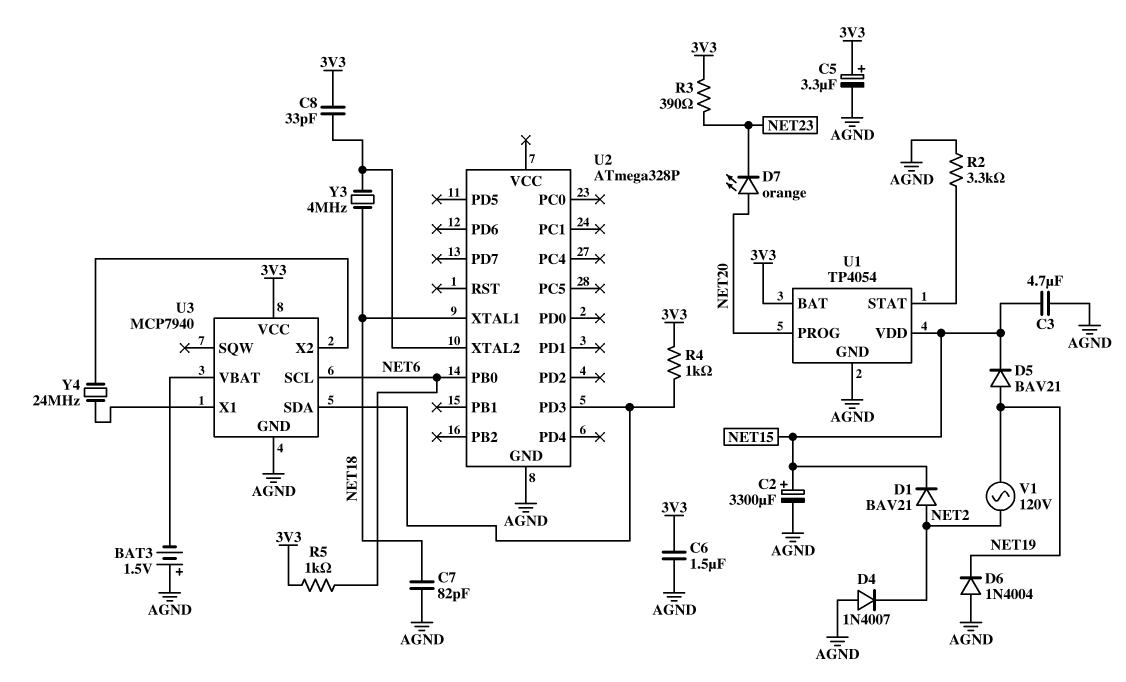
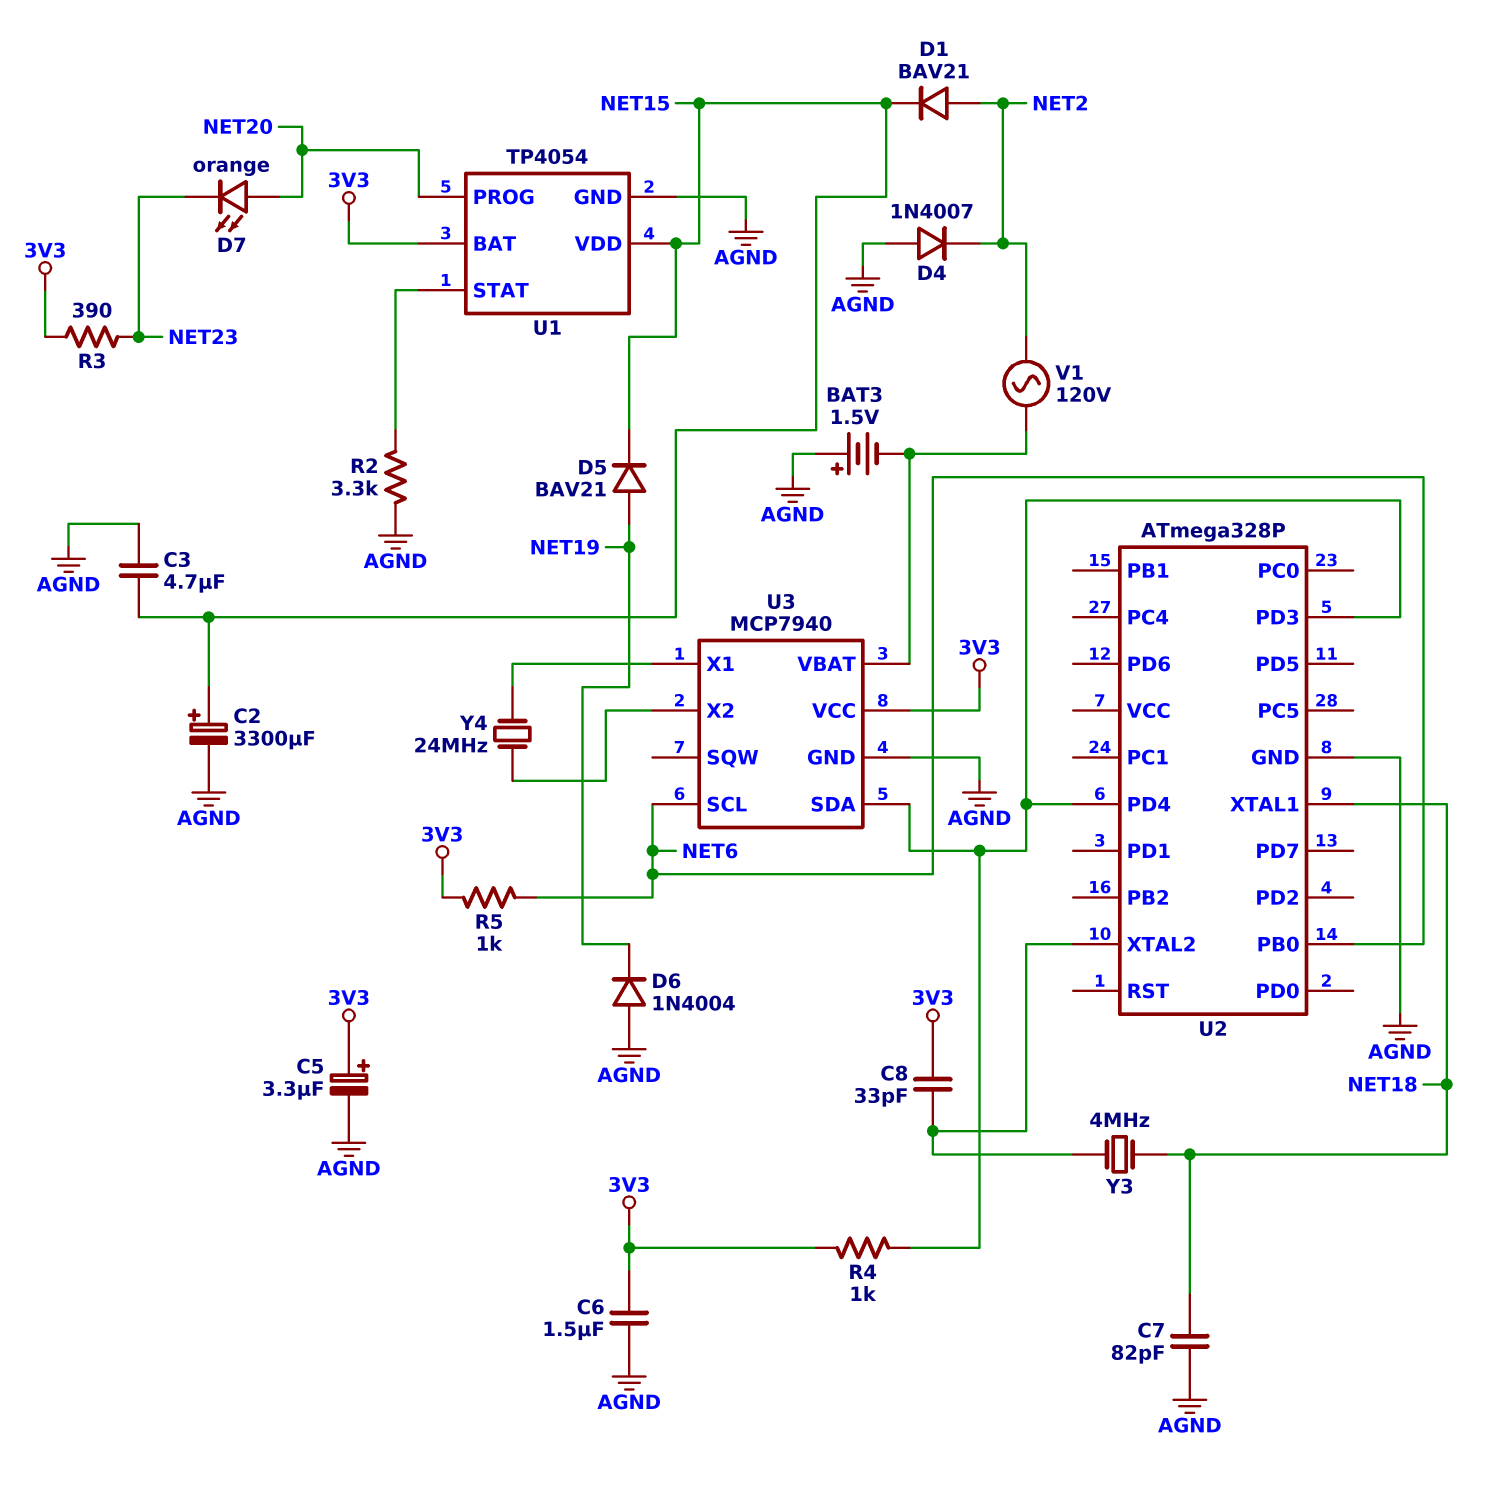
U2 pin PD4: none -> U2/PD3
V1: AC 120V (NET2, NET19) -> AC 120V (NET2, U3/VBAT)

